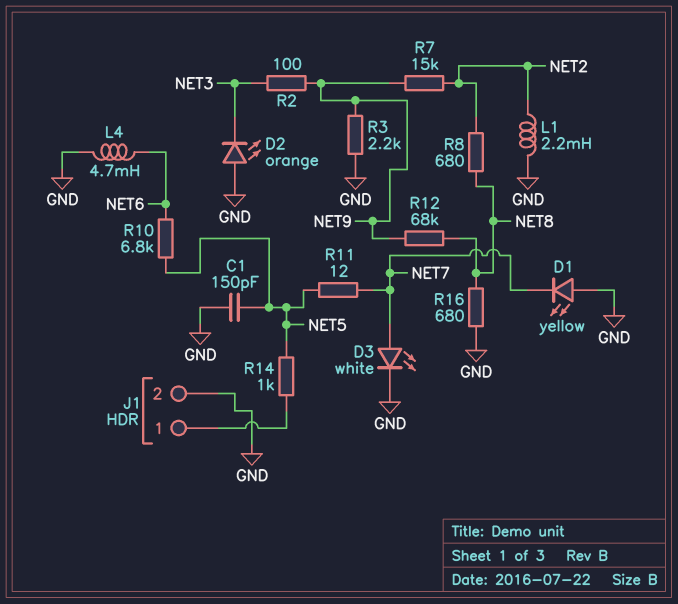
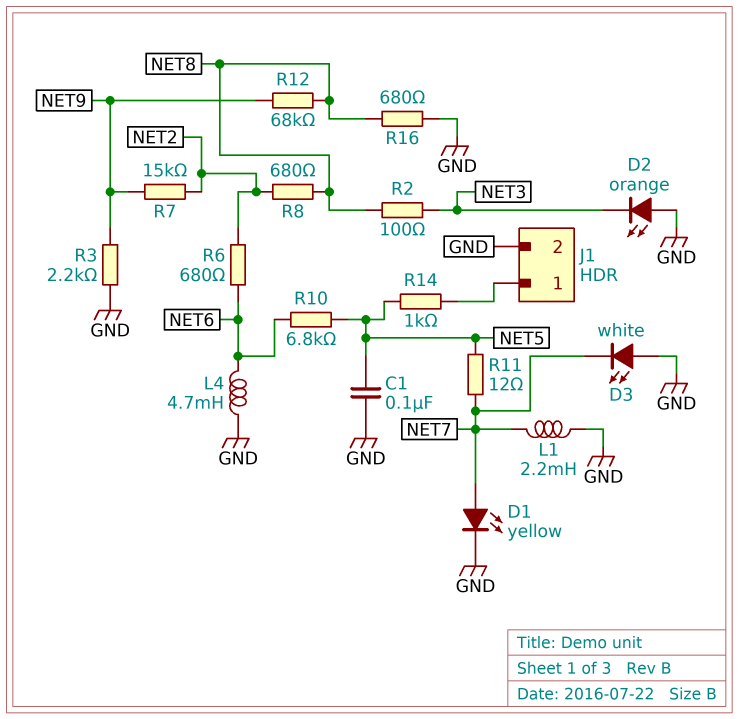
C1: 150pF (GND, NET5) -> 100nF (GND, NET5)
D1: LED yellow (A GND, K NET7) -> LED yellow (A NET7, K GND)
D3: LED white (A NET7, K GND) -> LED white (A GND, K NET7)
L1: 2.2mH (GND, NET2) -> 2.2mH (GND, NET7)
R2: 100 (NET3, NET9) -> 100 (NET3, NET8)
R6: none -> 680 (NET2, NET6)

